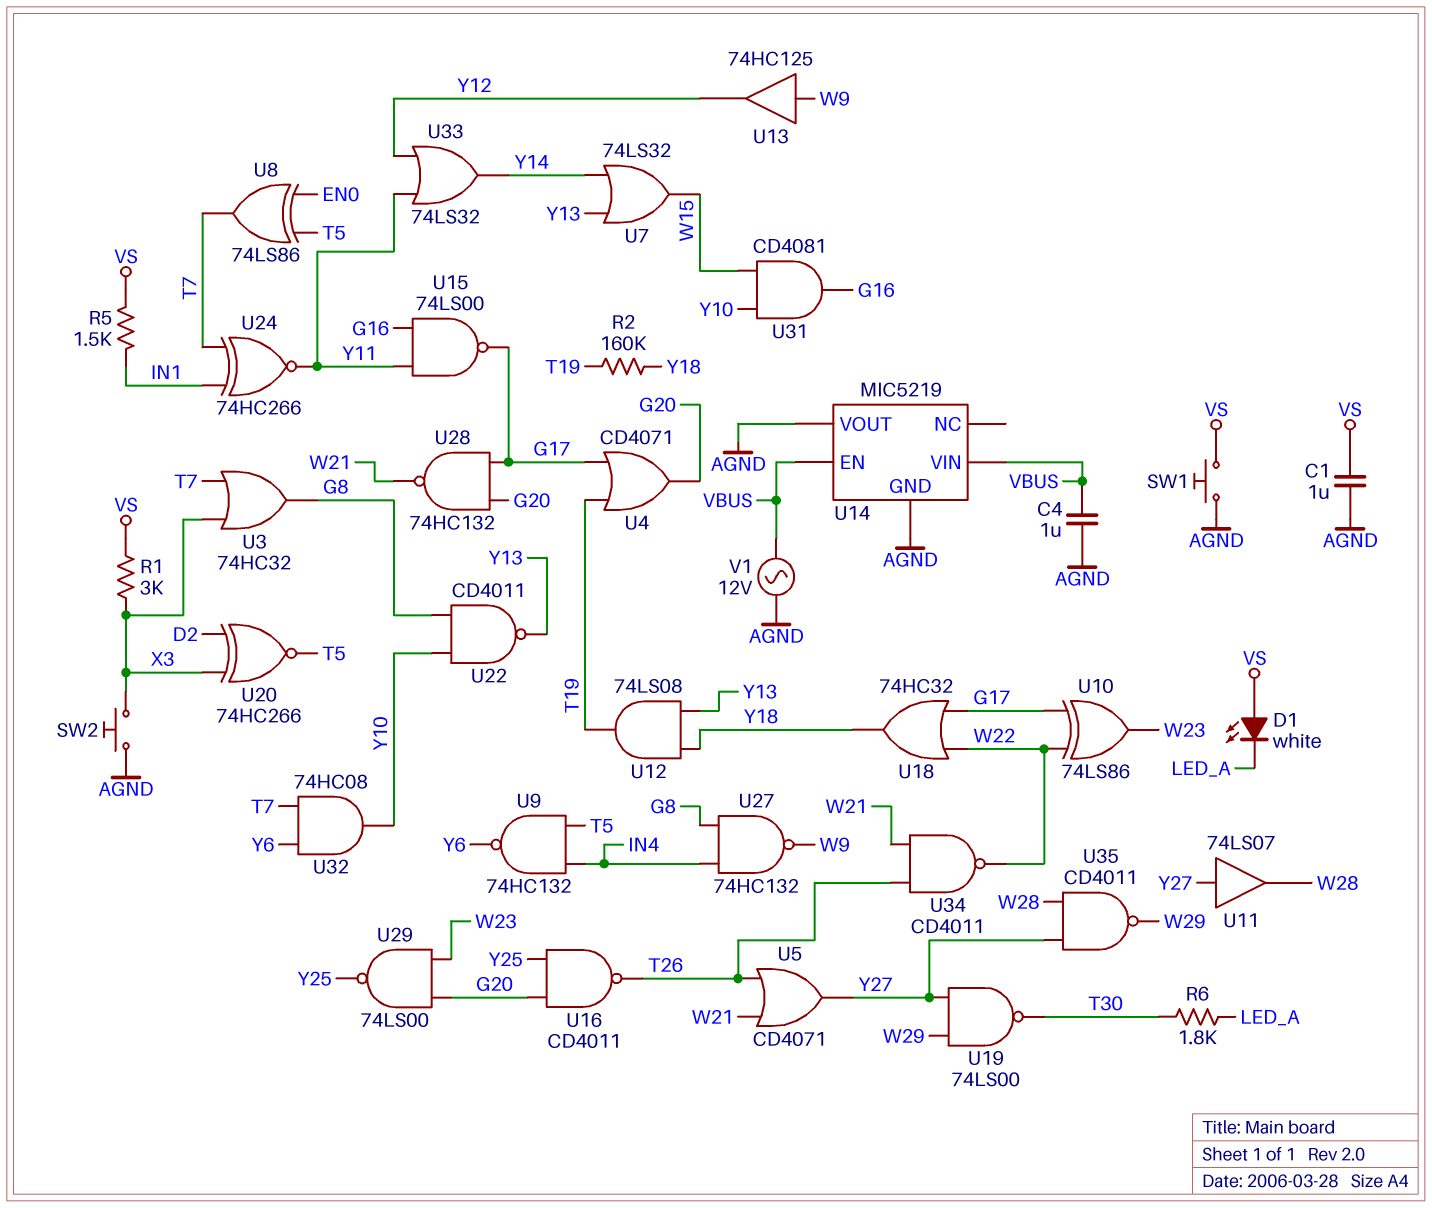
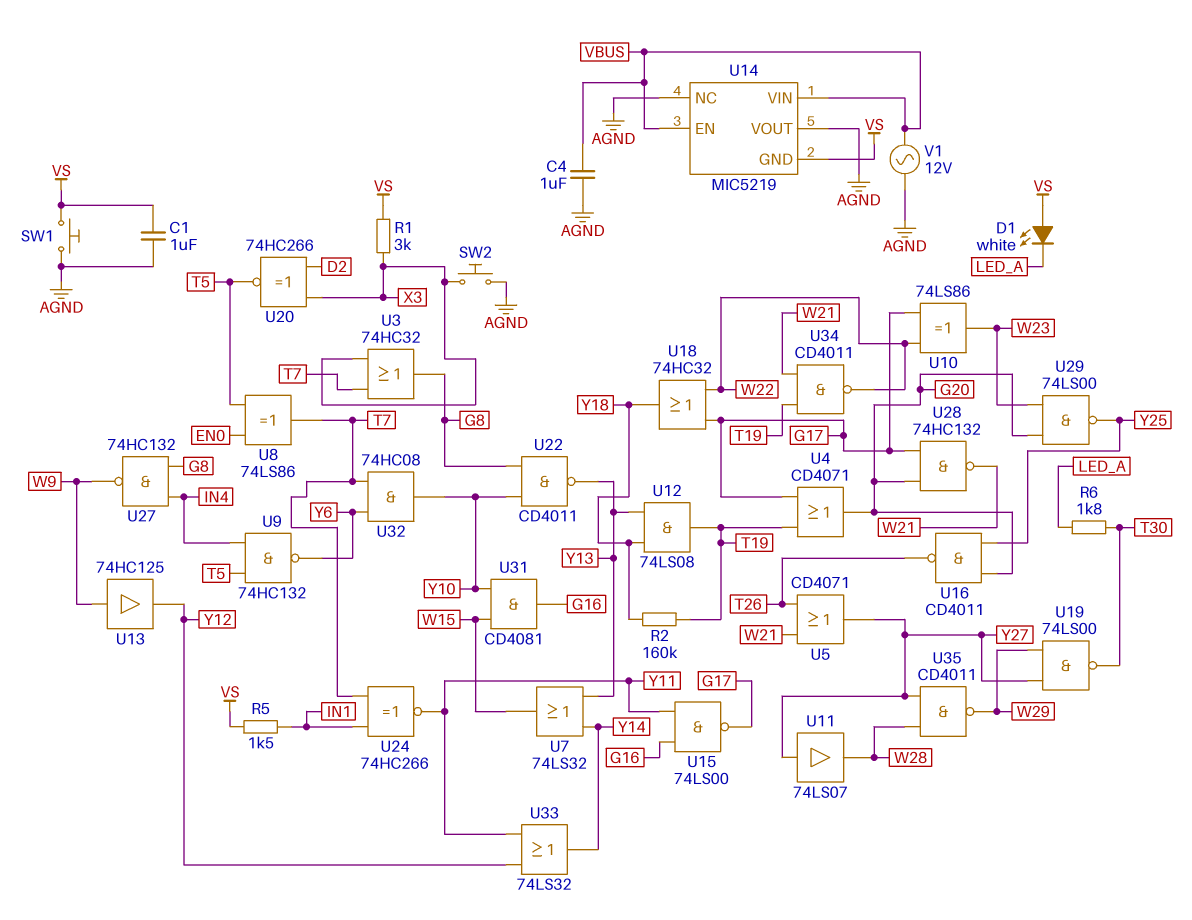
U14 pin GND: AGND -> VS
U14 pin NC: none -> AGND
U34: NAND CD4011 (in T26, in W21, out W22) -> NAND CD4011 (in T19, in W21, out W22)

